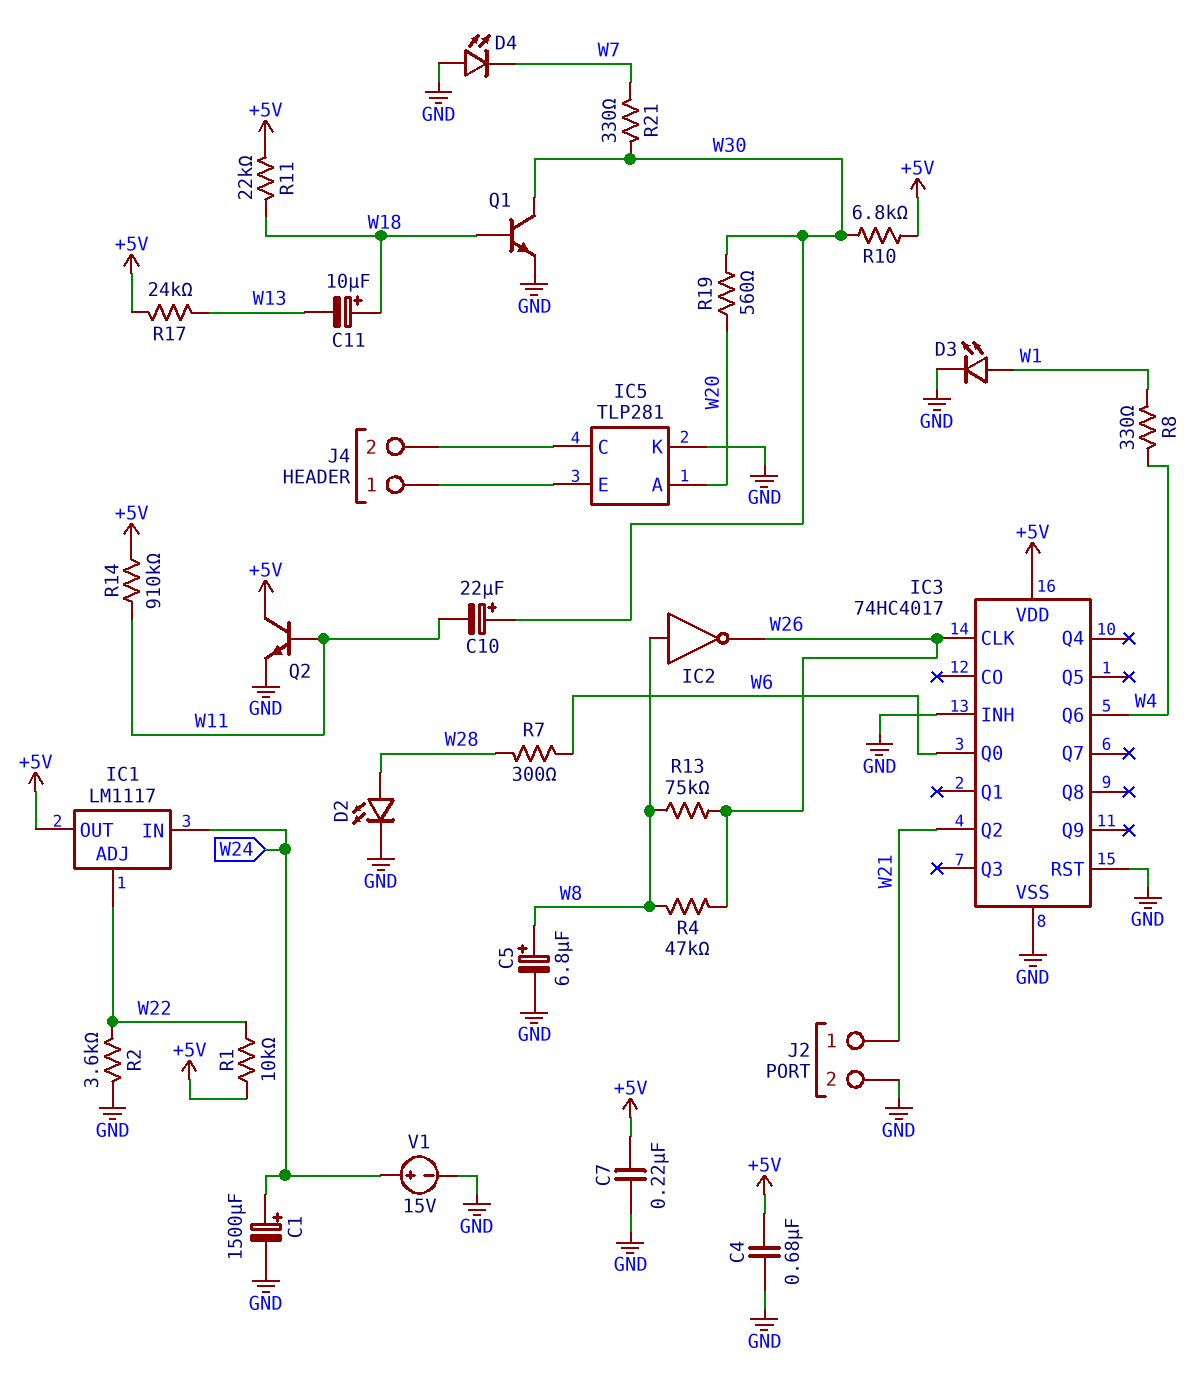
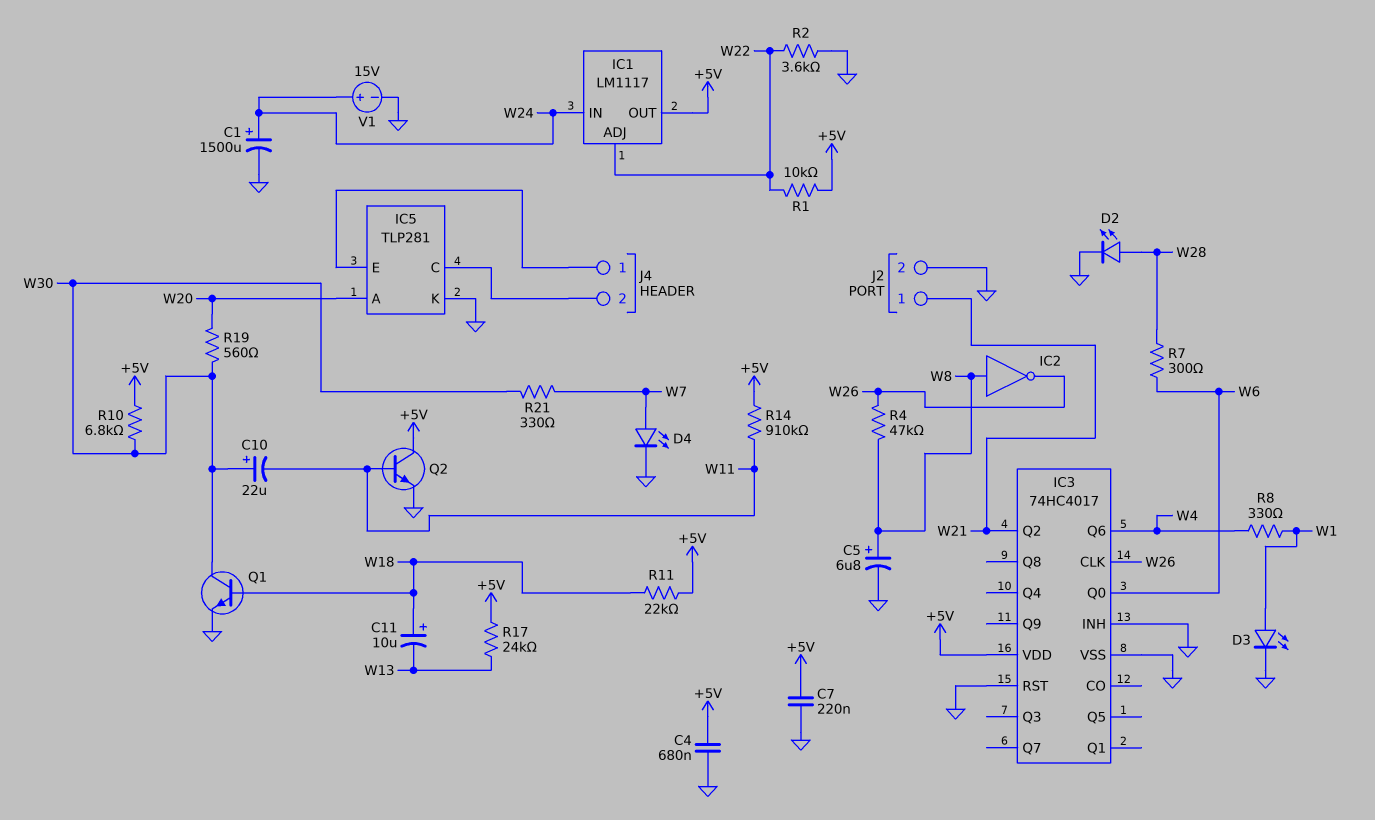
D4: LED (A GND, K W7) -> LED (A W7, K GND)
R13: 75k (W8, W26) -> none

